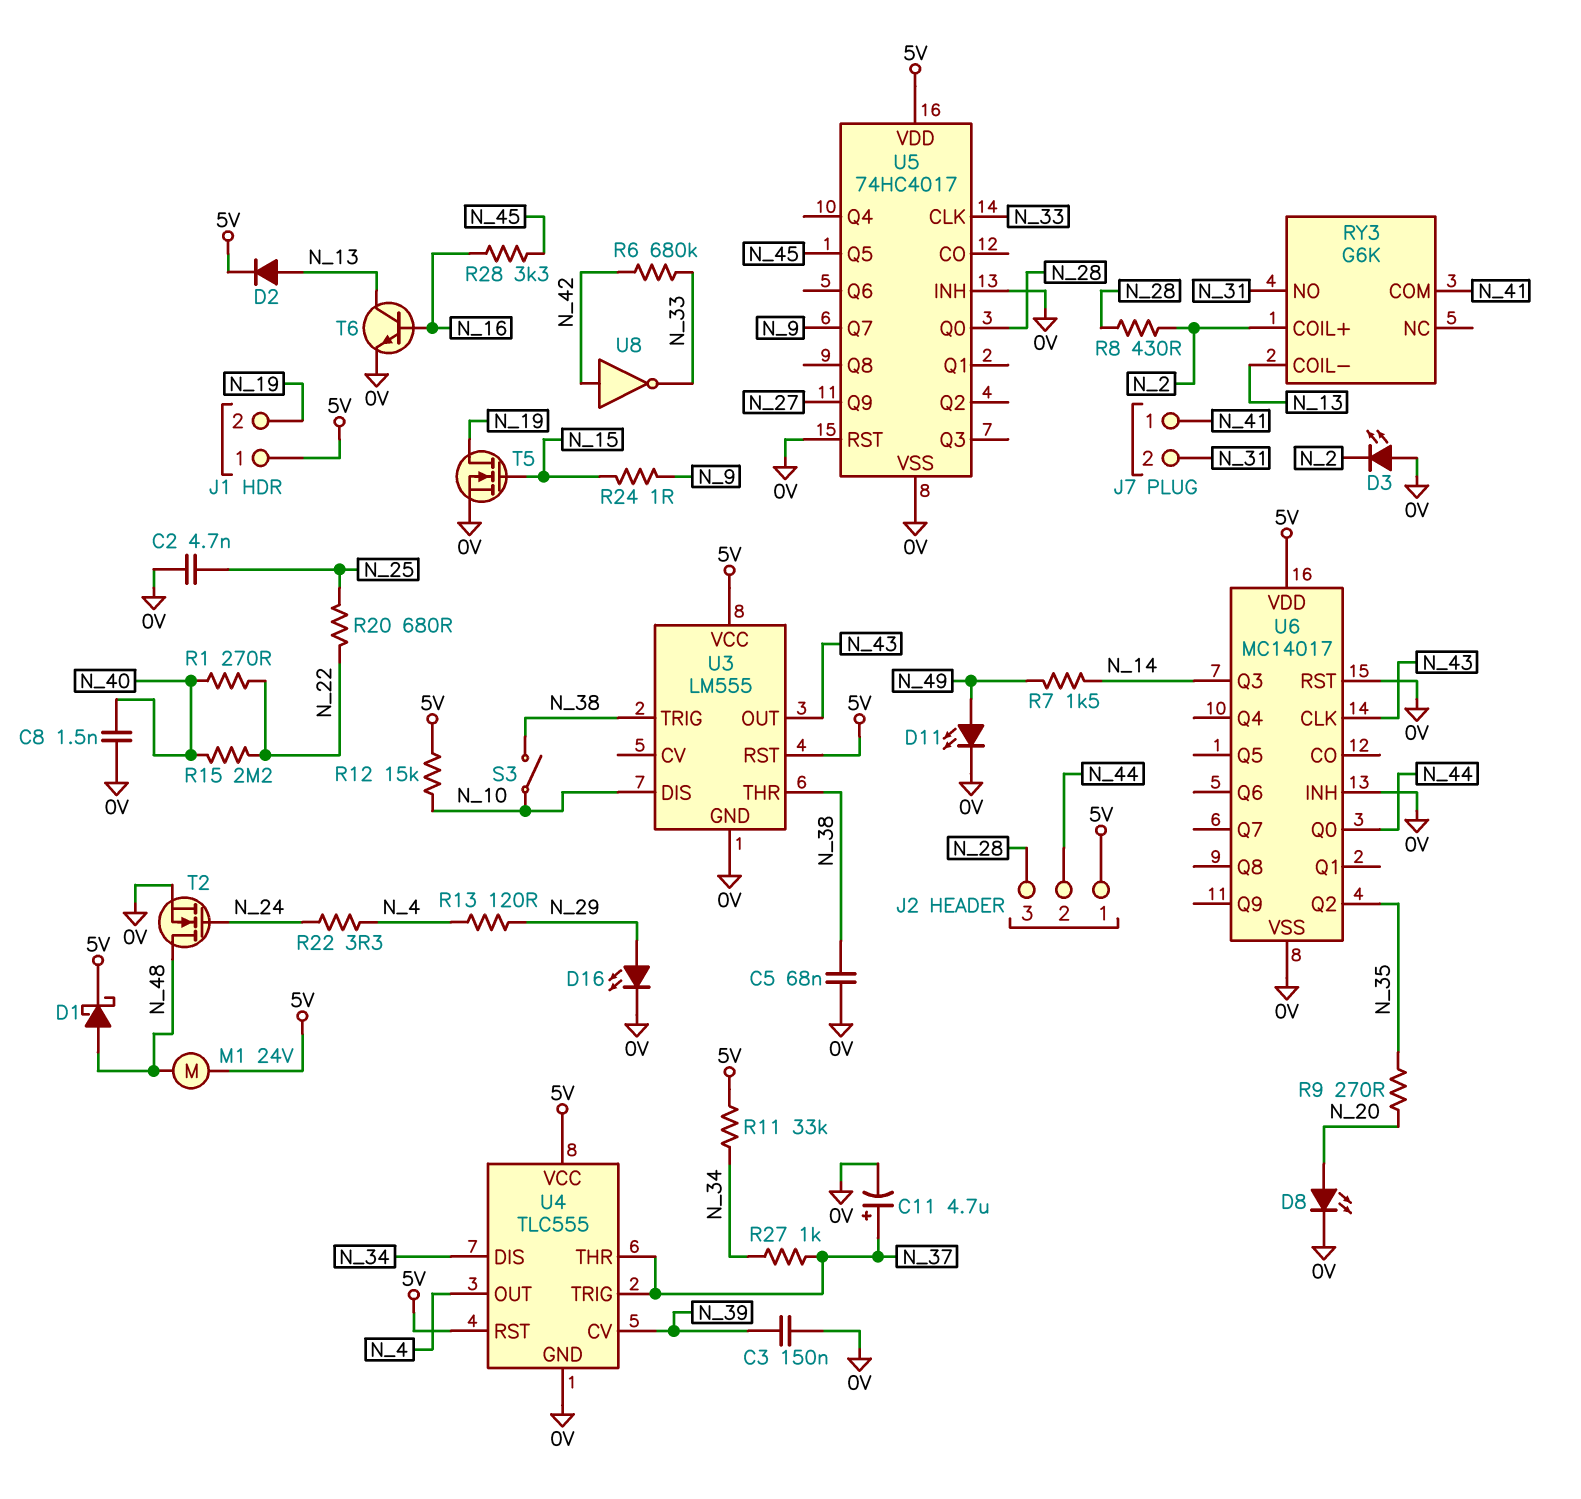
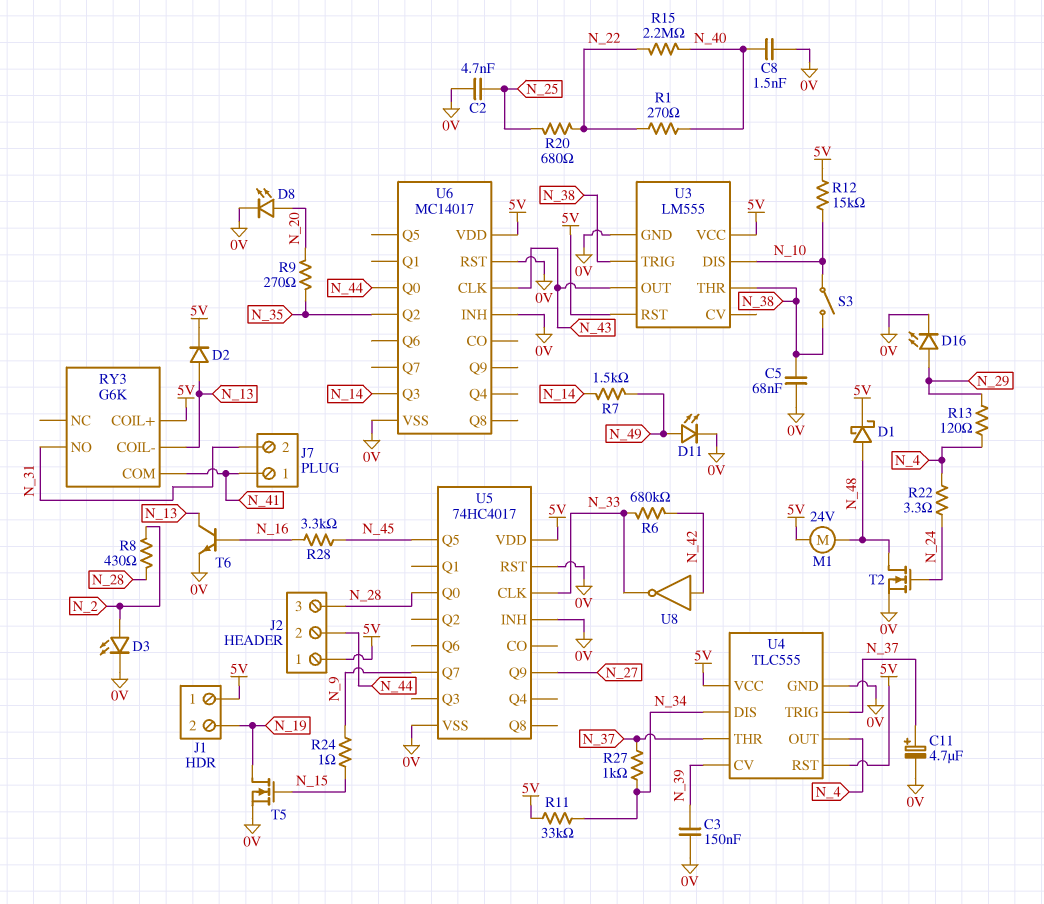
D3: LED (A 0V, K N_2) -> LED (A N_2, K 0V)
RY3 pin COIL+: N_2 -> 5V

